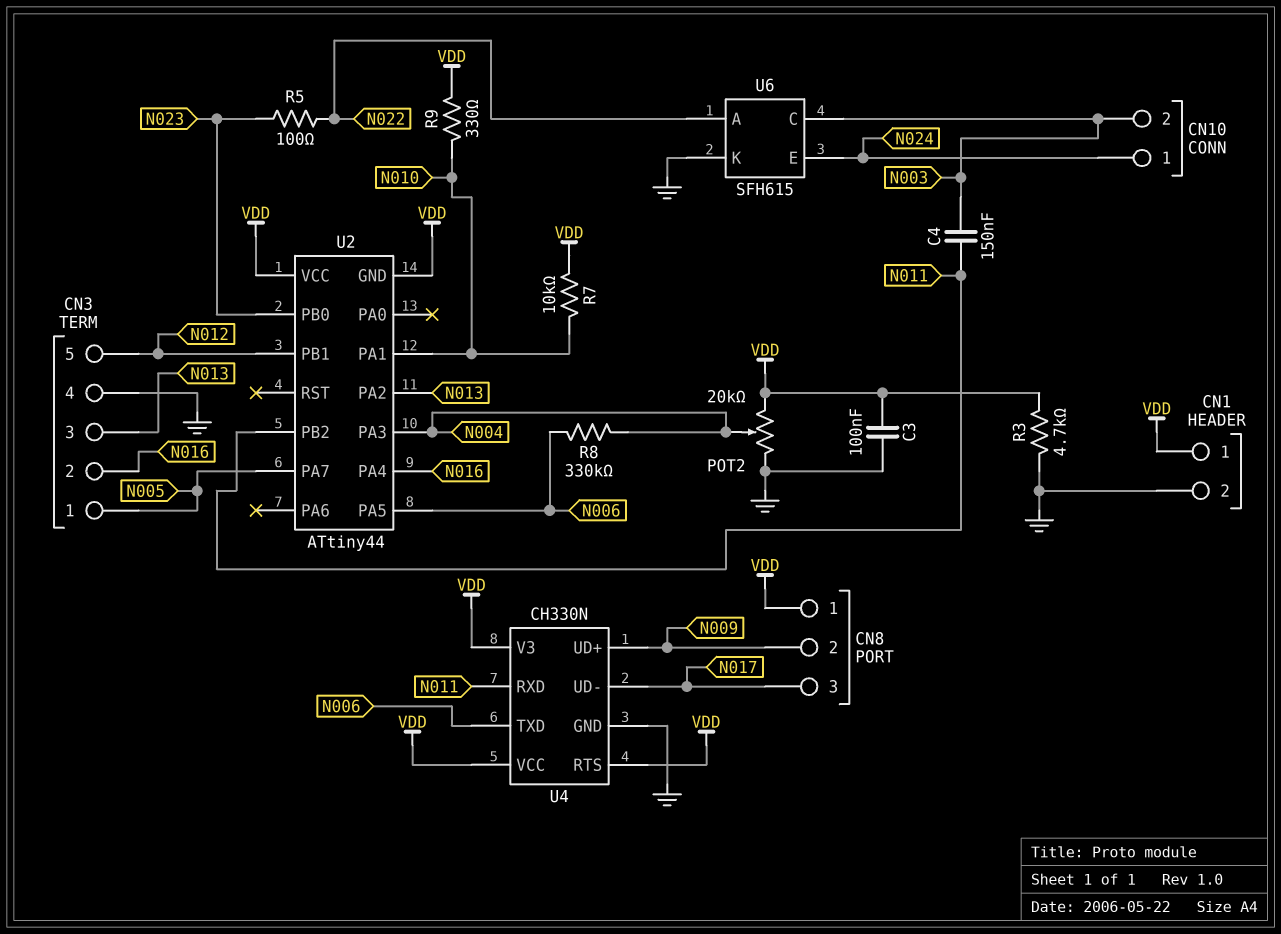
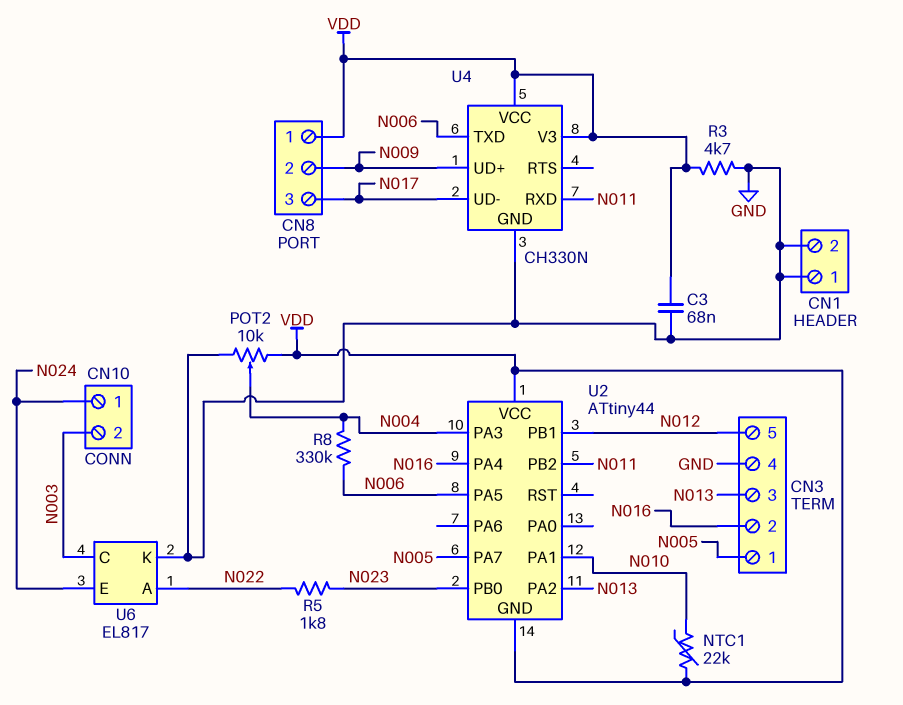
C3: 100nF (GND, VDD) -> 68nF (GND, VDD)
C4: 150nF (N003, N011) -> none
CN1 pin 1: VDD -> GND
NTC1: none -> 22k (N010, VDD)
POT2: 20k (GND, VDD, wiper N004) -> 10k (GND, VDD, wiper N004)
R5: 100 (N022, N023) -> 1.8k (N022, N023)
R7: 10k (N010, VDD) -> none
R9: 330 (N010, VDD) -> none
U4 pin RTS: VDD -> none
U6: SFH615 -> EL817

